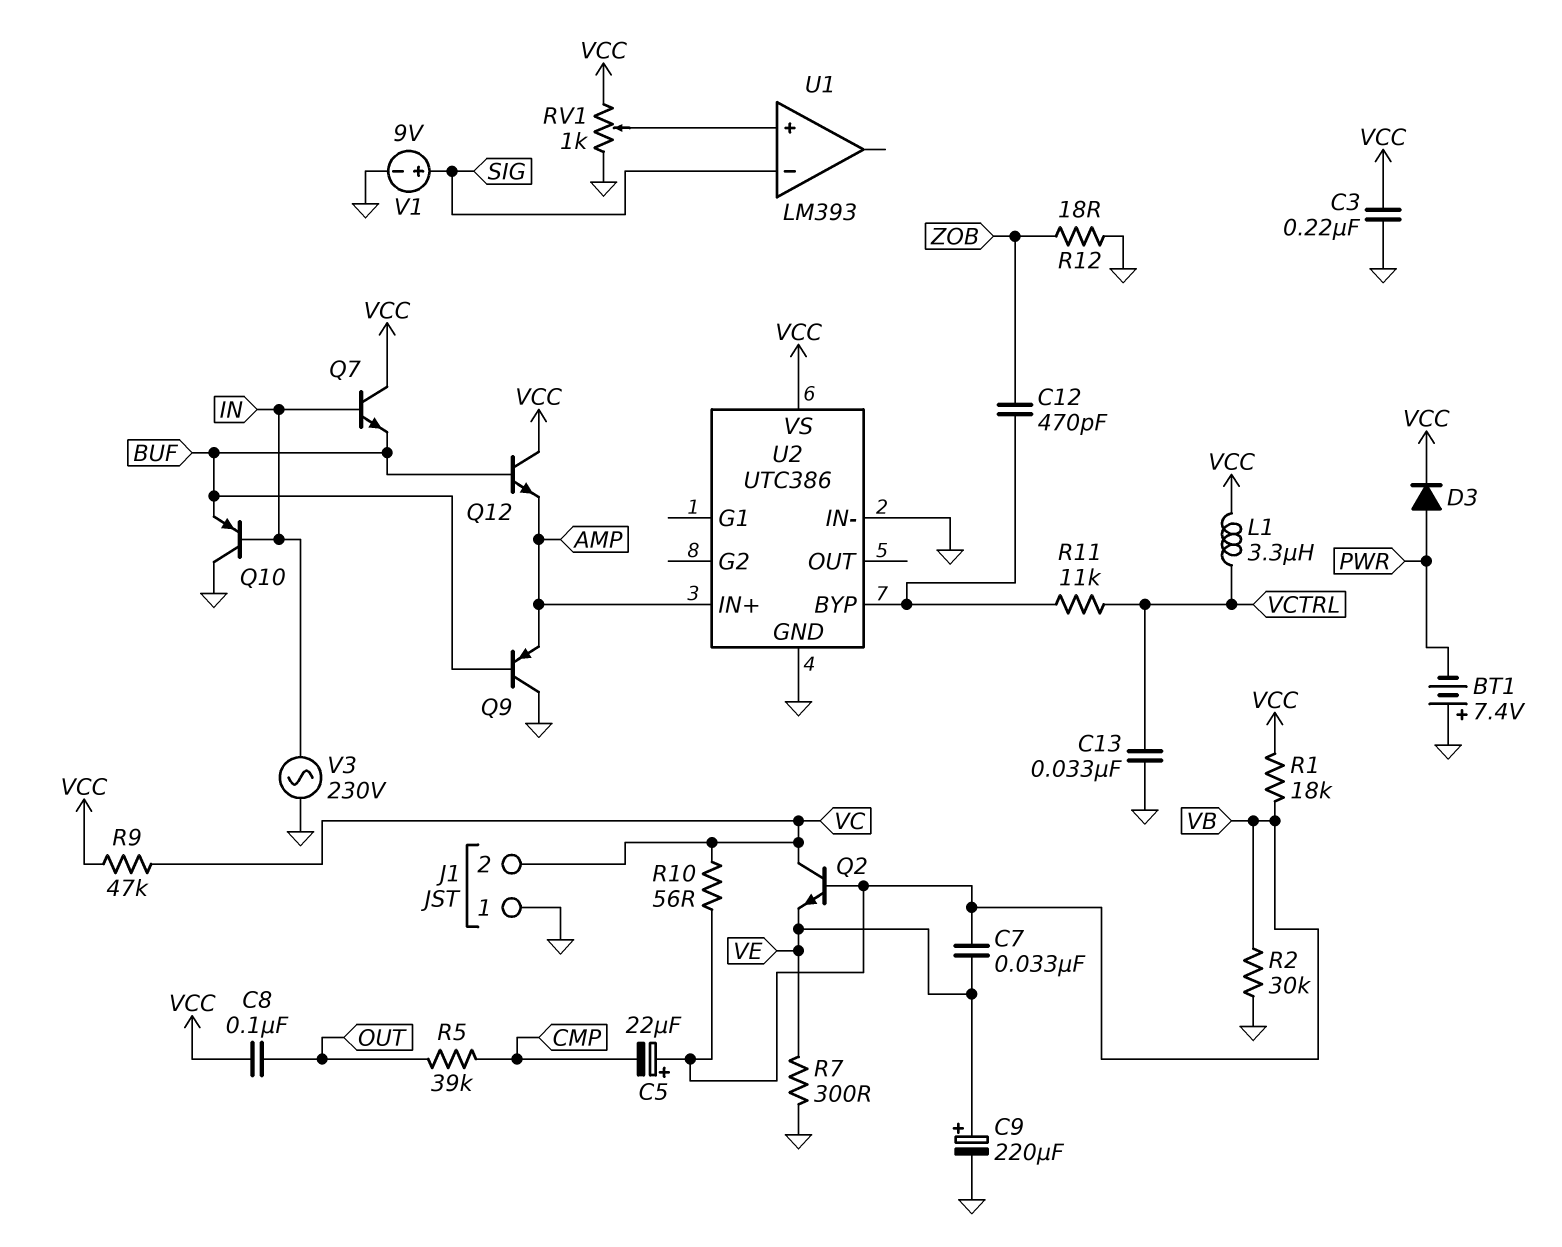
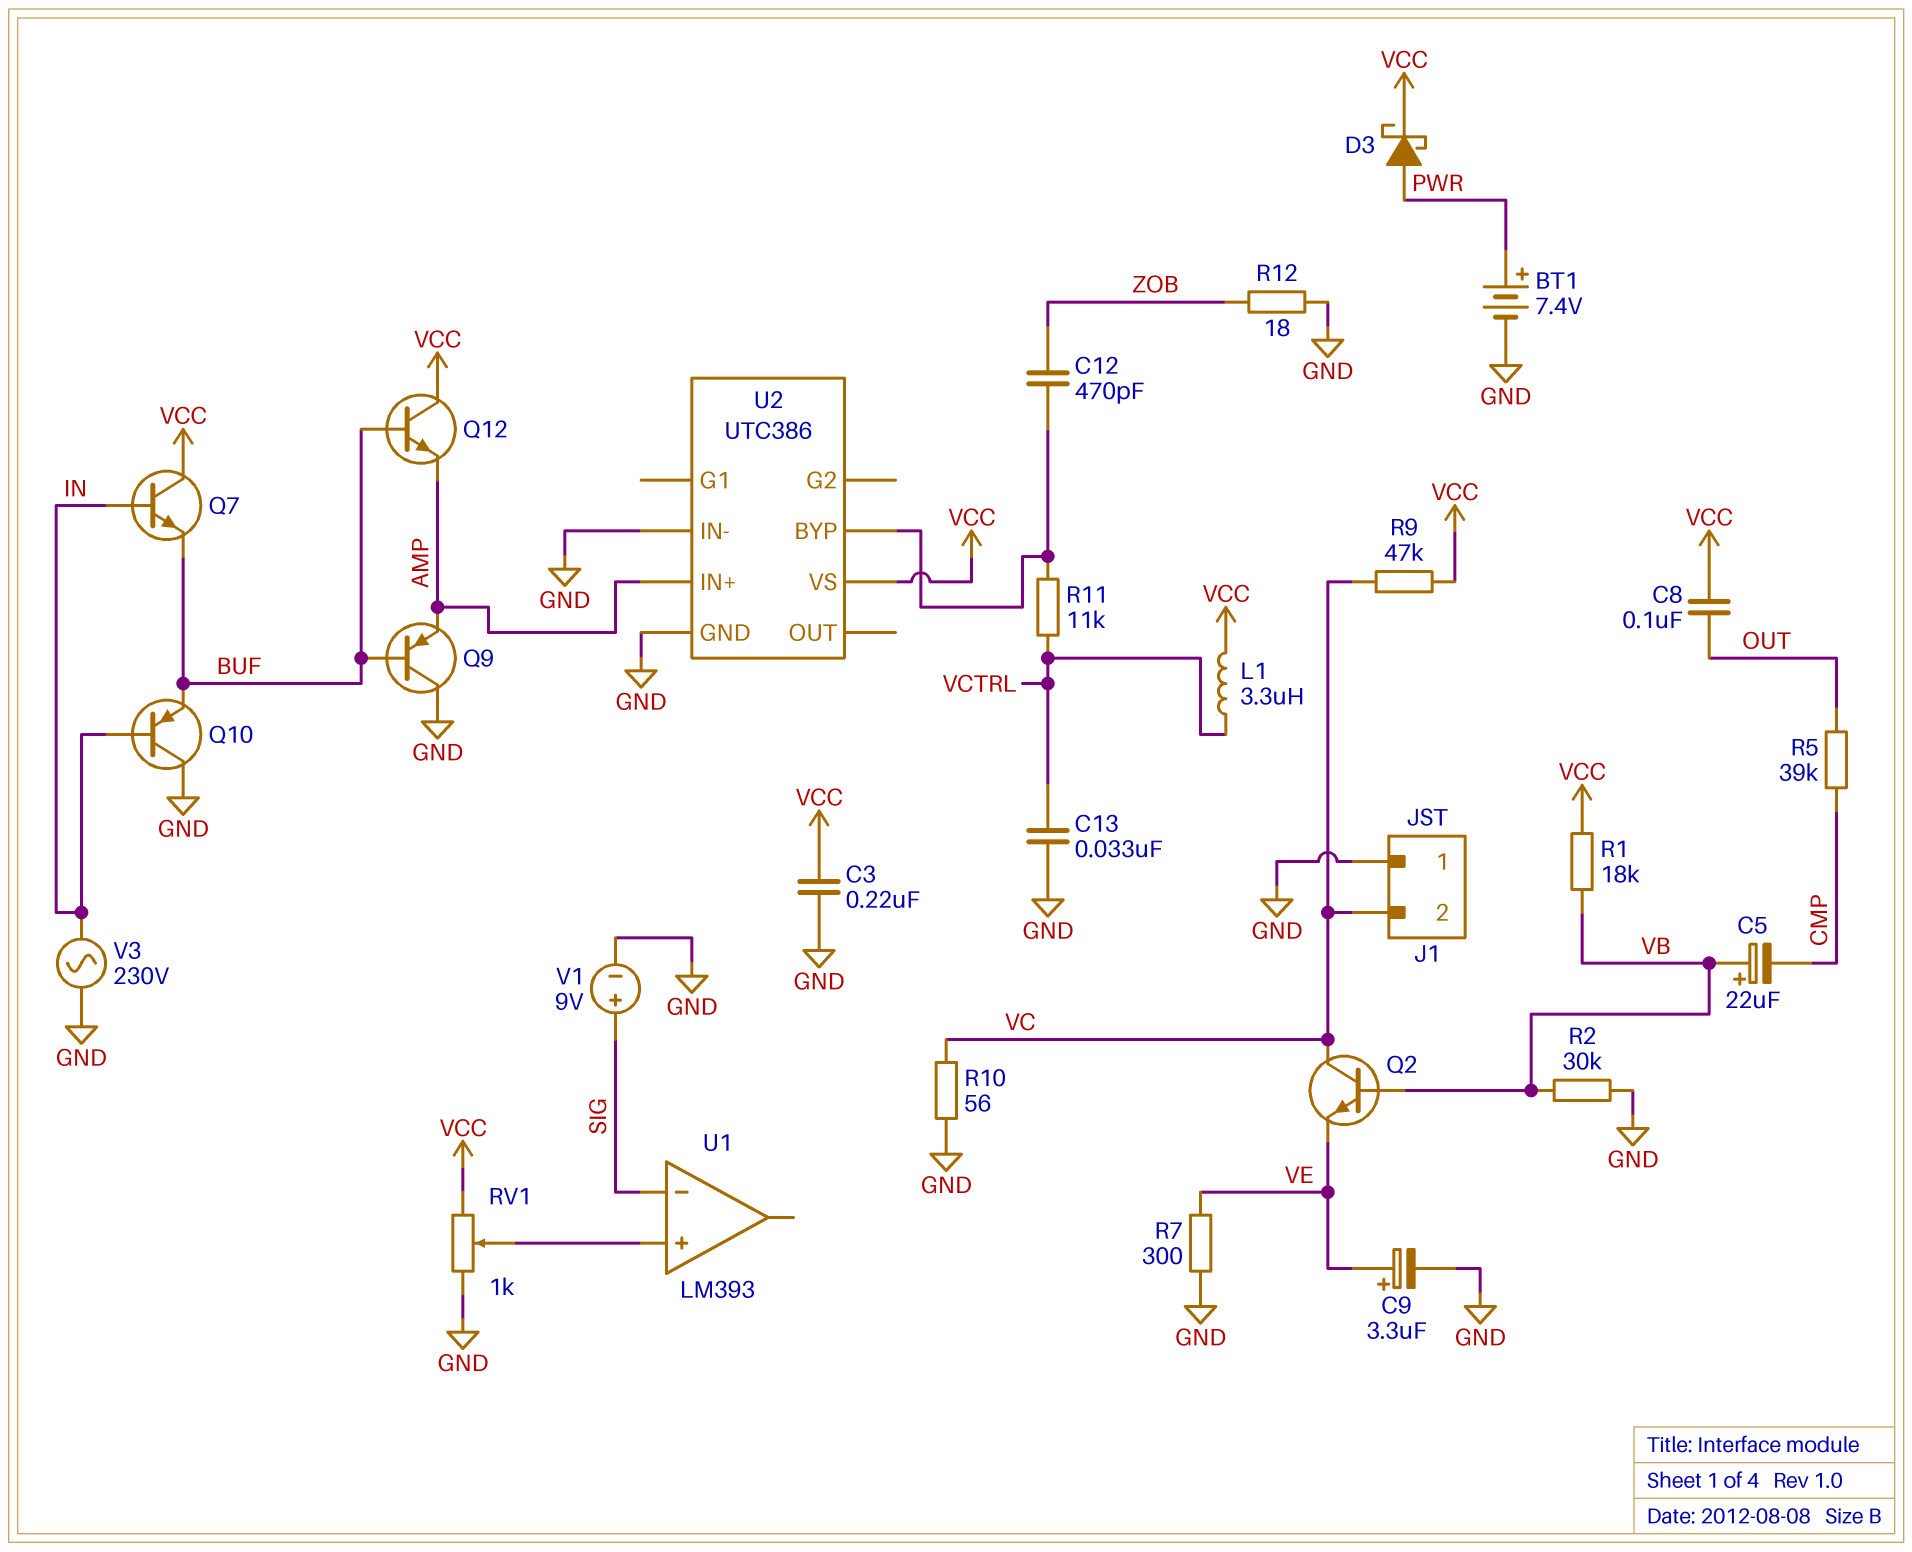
BT1: 7.4V (plus GND, minus PWR) -> 7.4V (plus PWR, minus GND)
C7: 33nF (VB, VE) -> none
C9: 220uF (plus VE, minus GND) -> 3.3uF (plus VE, minus GND)
D3: diode (A PWR, K VCC) -> schottky (A PWR, K VCC)
R10: 56 (VB, VC) -> 56 (GND, VC)

